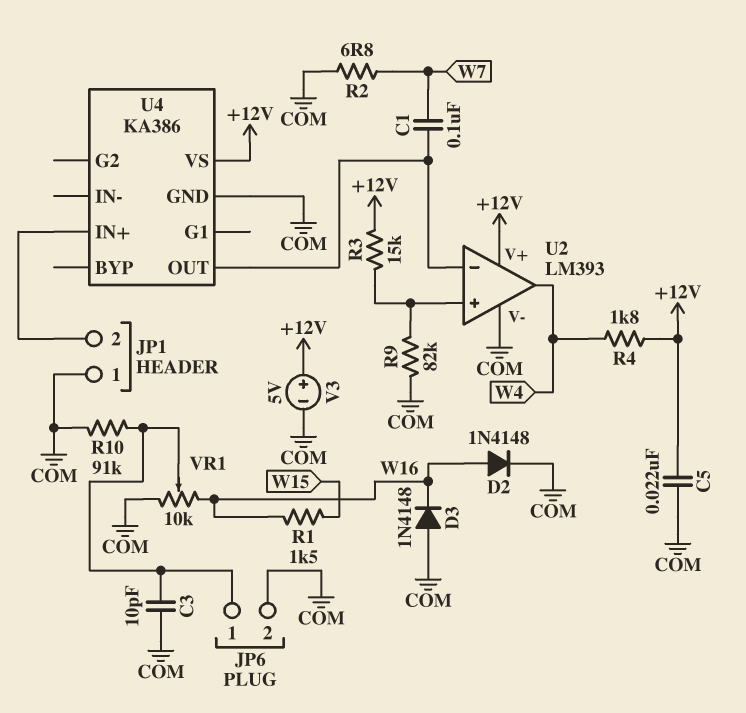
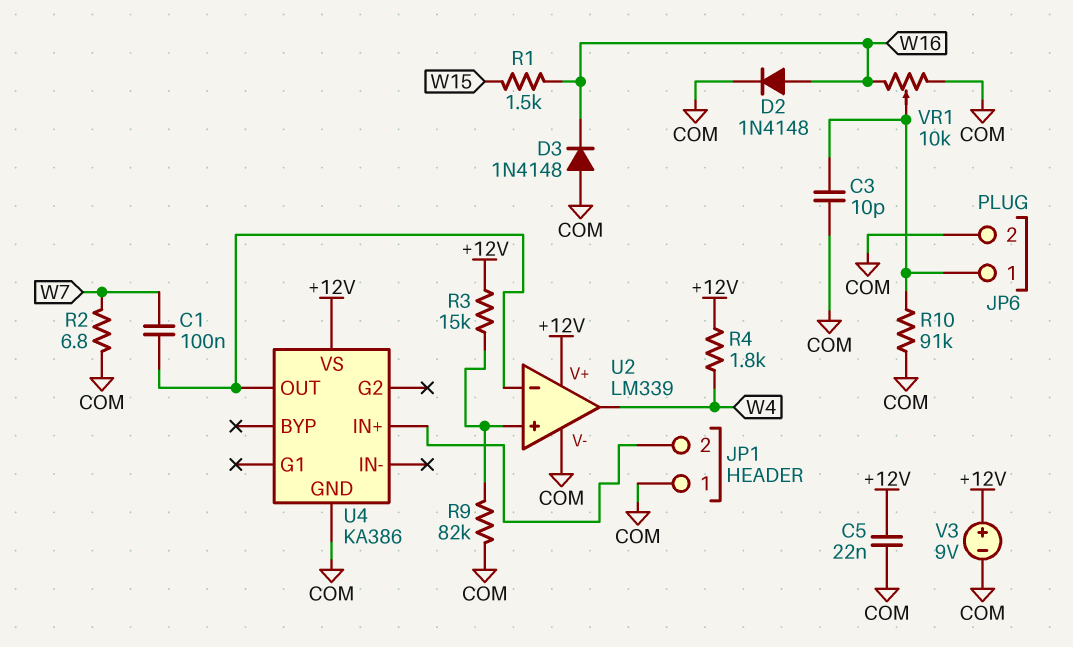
U2: LM393 -> LM339
V3: 5V (plus +12V, minus COM) -> 9V (plus +12V, minus COM)

